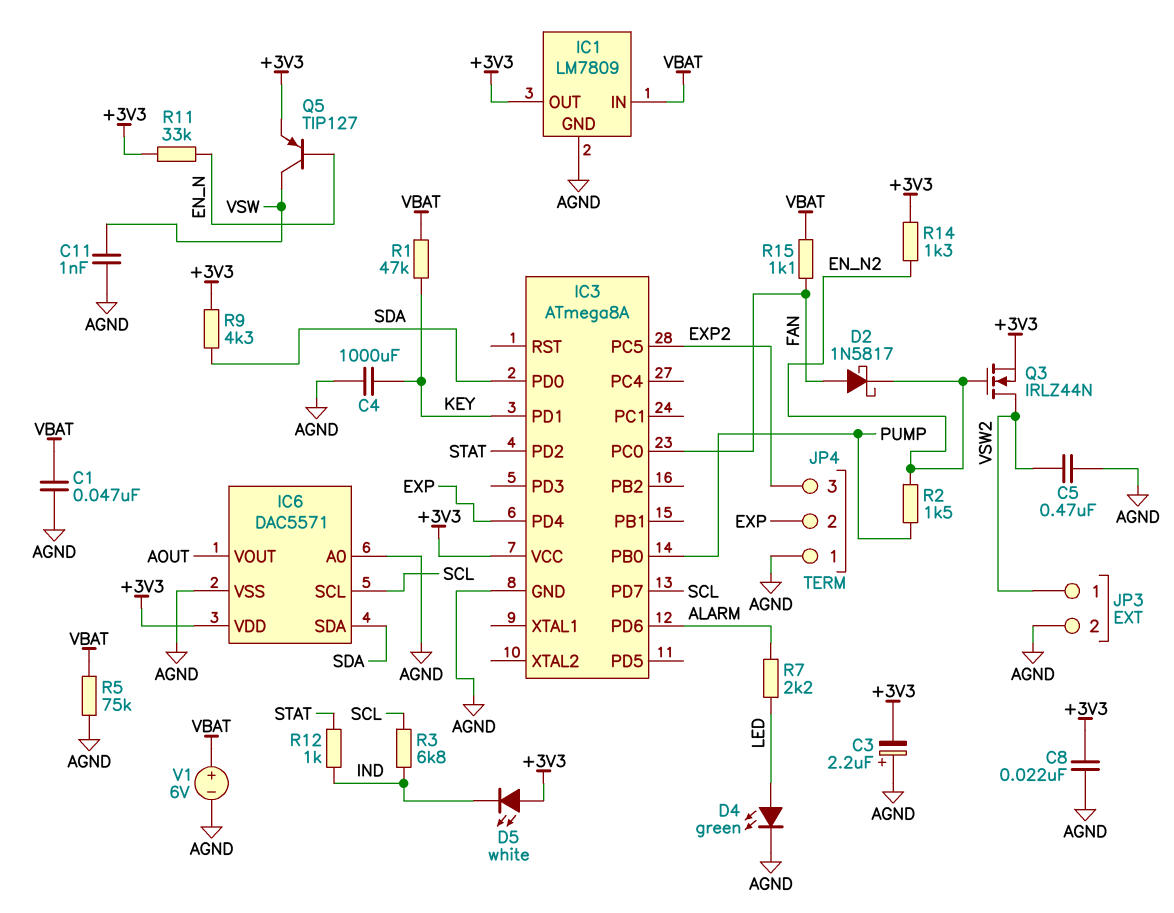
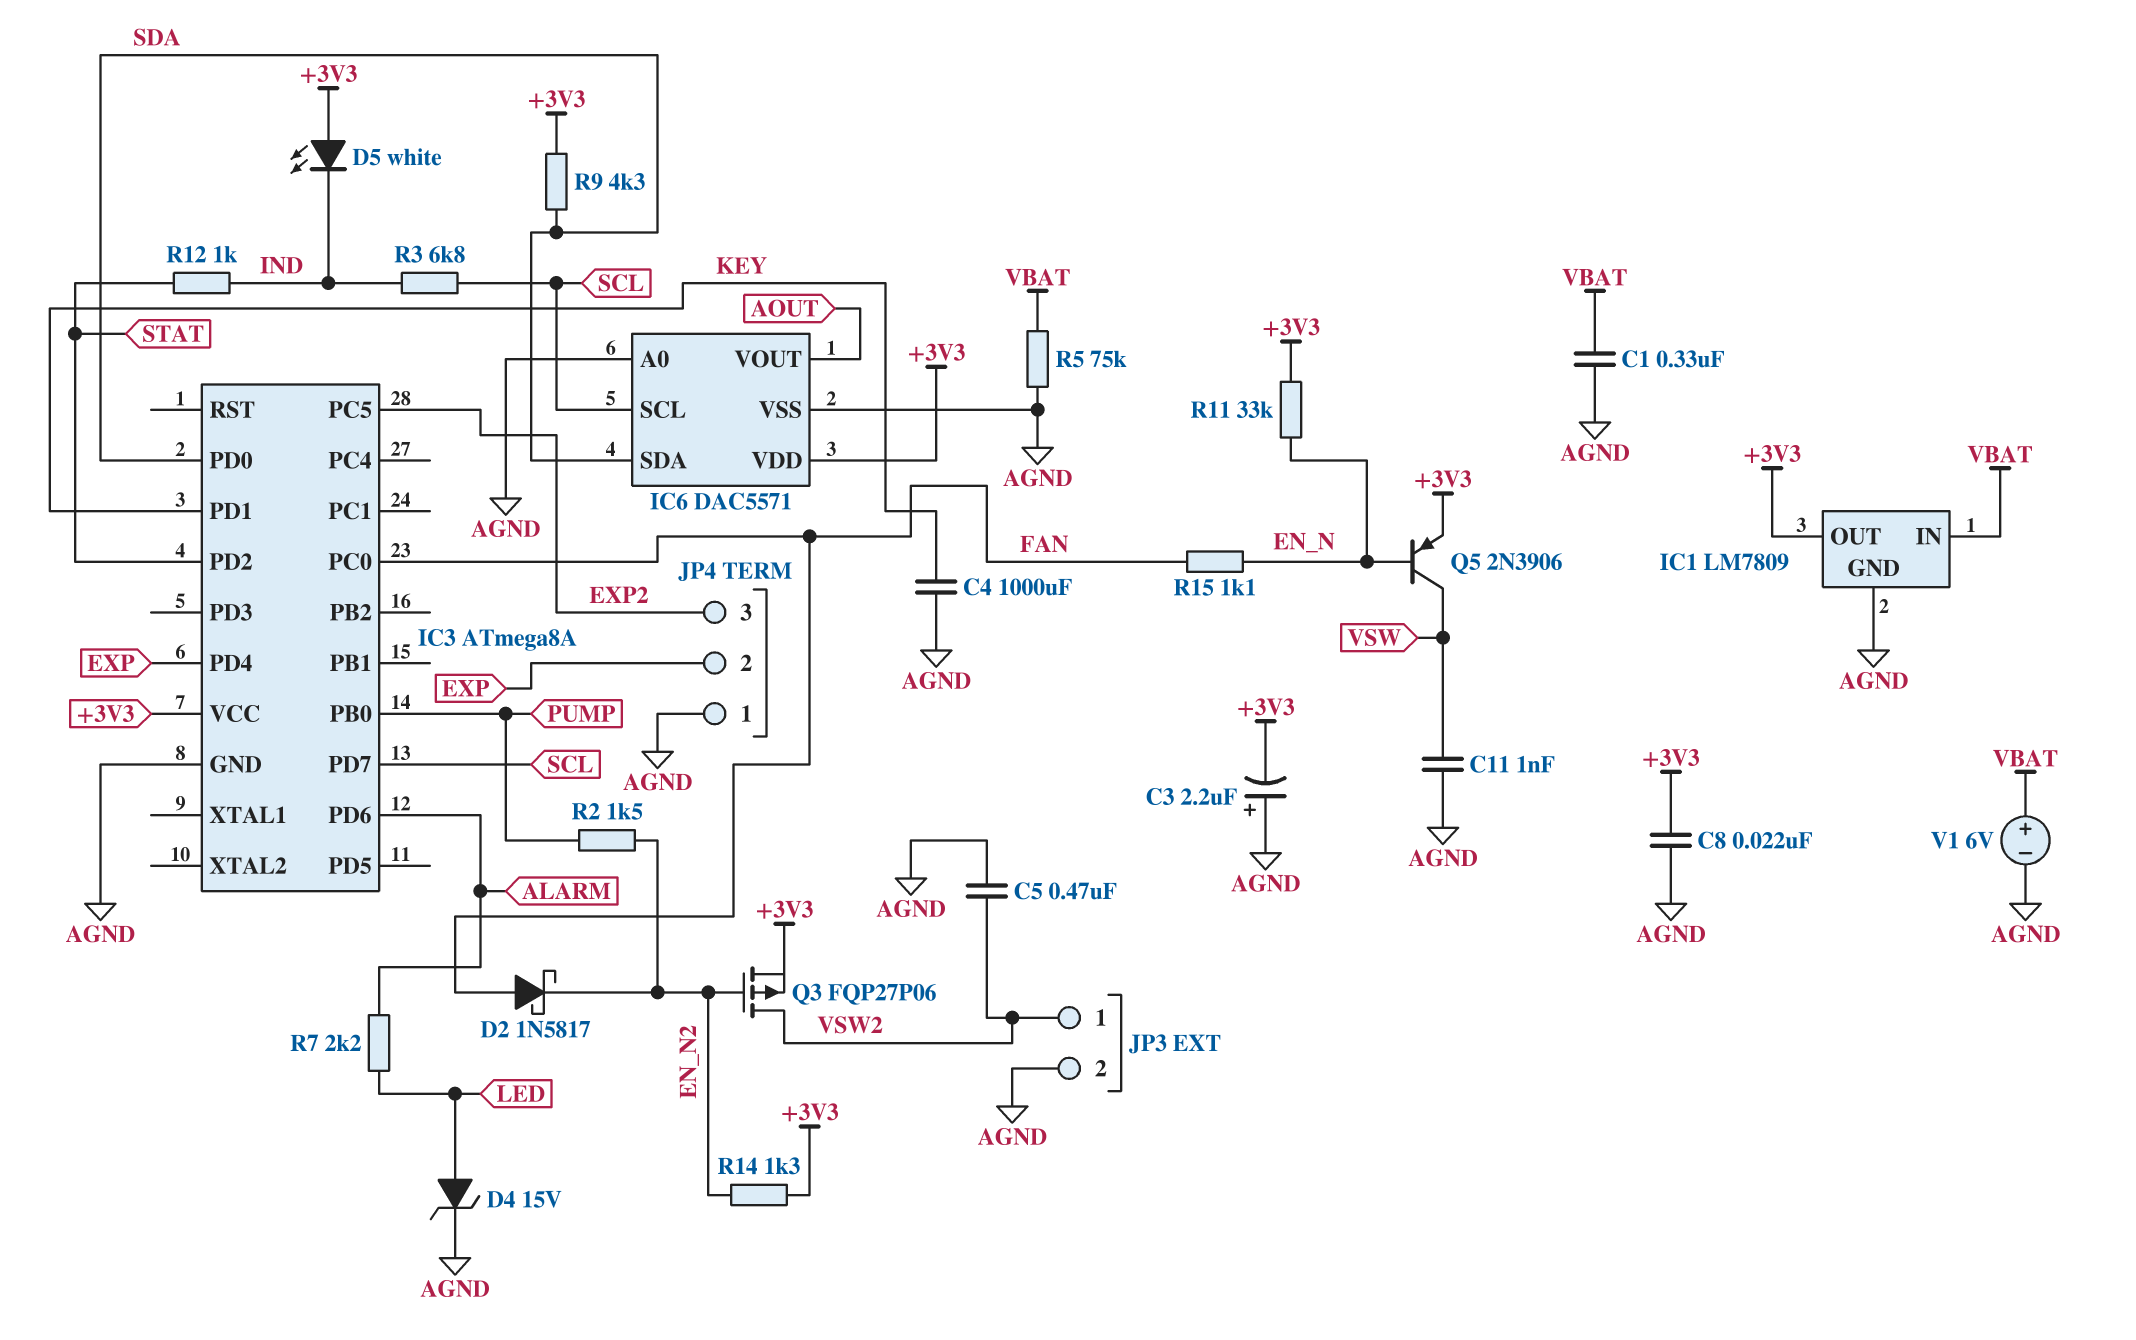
C1: 47nF (AGND, VBAT) -> 330nF (AGND, VBAT)
D4: LED green (A LED, K AGND) -> zener 15V (A LED, K AGND)
Q3: NMOS IRLZ44N (G EN_N2, D VSW2, S +3V3) -> PMOS FQP27P06 (G EN_N2, D VSW2, S +3V3)
Q5: PNP TIP127 (B EN_N, C VSW, E +3V3) -> PNP 2N3906 (B EN_N, C VSW, E +3V3)
R1: 47k (KEY, VBAT) -> none
R15: 1.1k (FAN, VBAT) -> 1.1k (EN_N, FAN)

